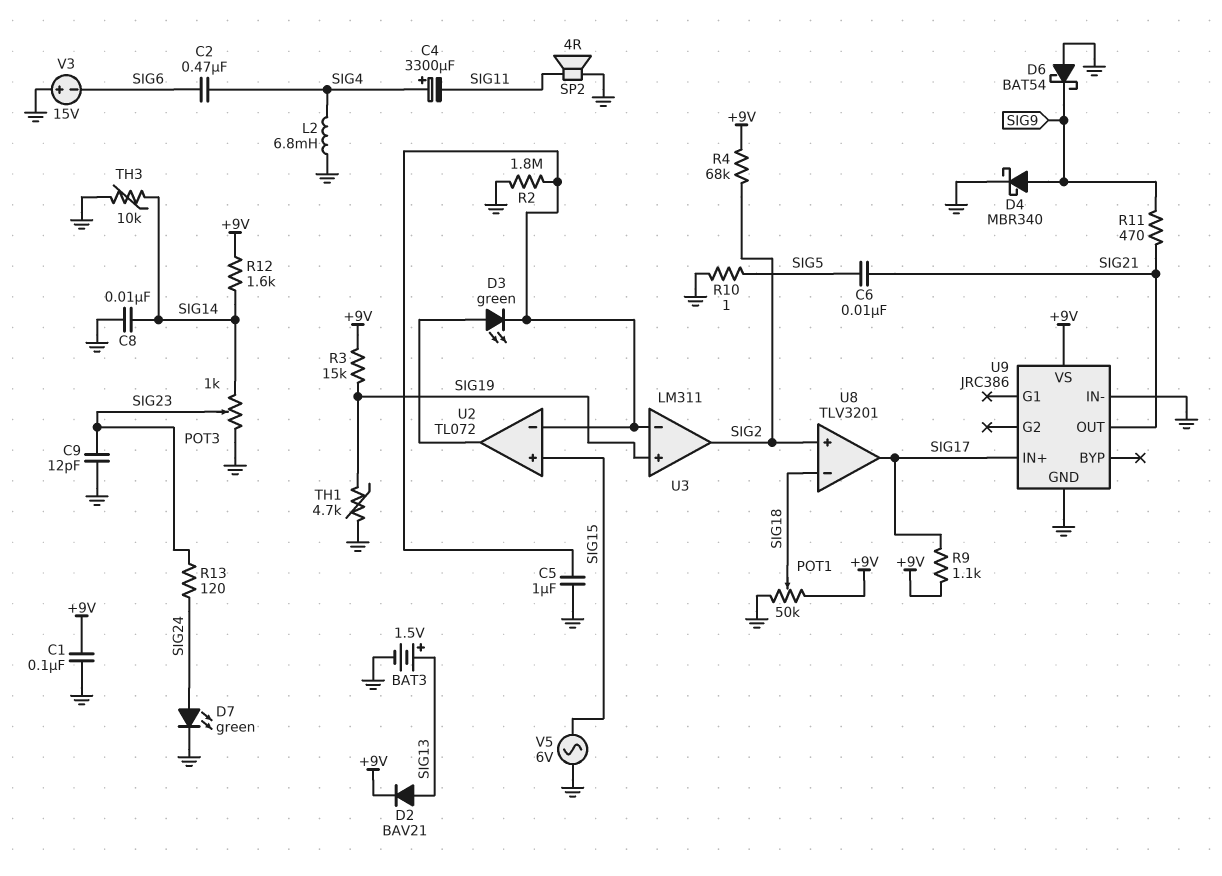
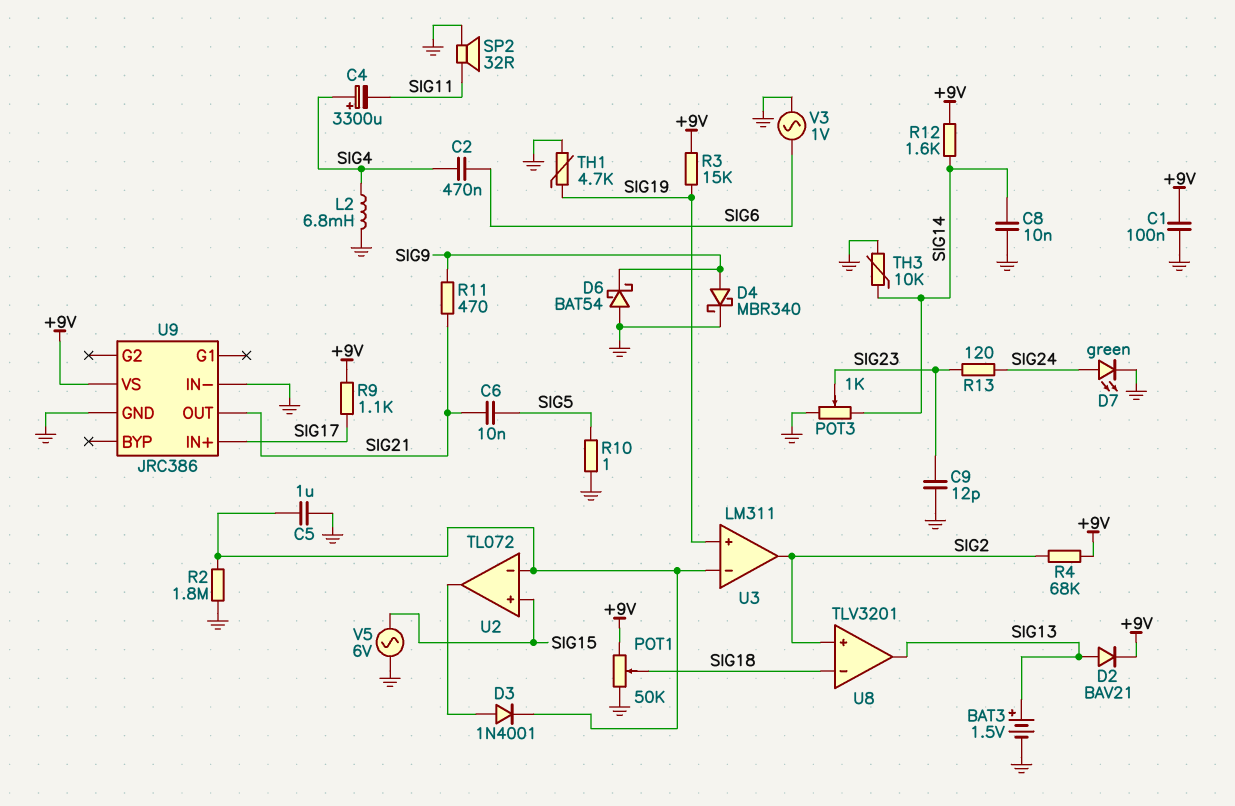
D3: LED green (A U2/out, K U2/in-) -> diode 1N4001 (A U2/out, K U2/in-)
SP2: speaker 4R (GND, SIG11) -> speaker 32R (GND, SIG11)
U8 pin out: SIG17 -> SIG13
V3: 15V (plus GND, minus SIG6) -> AC 1V (GND, SIG6)

